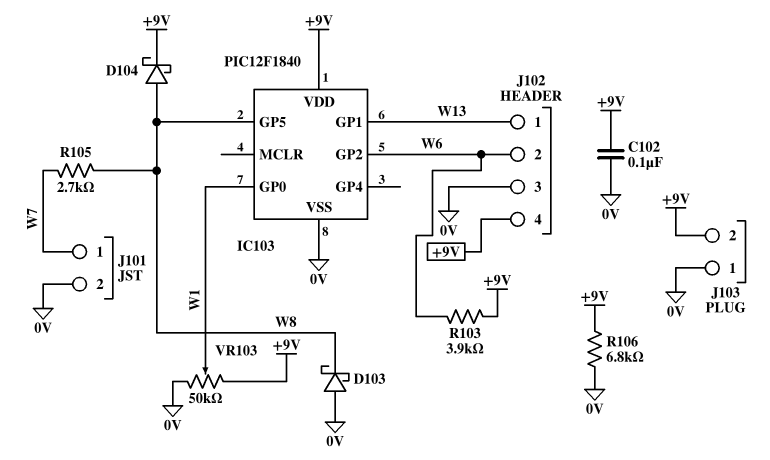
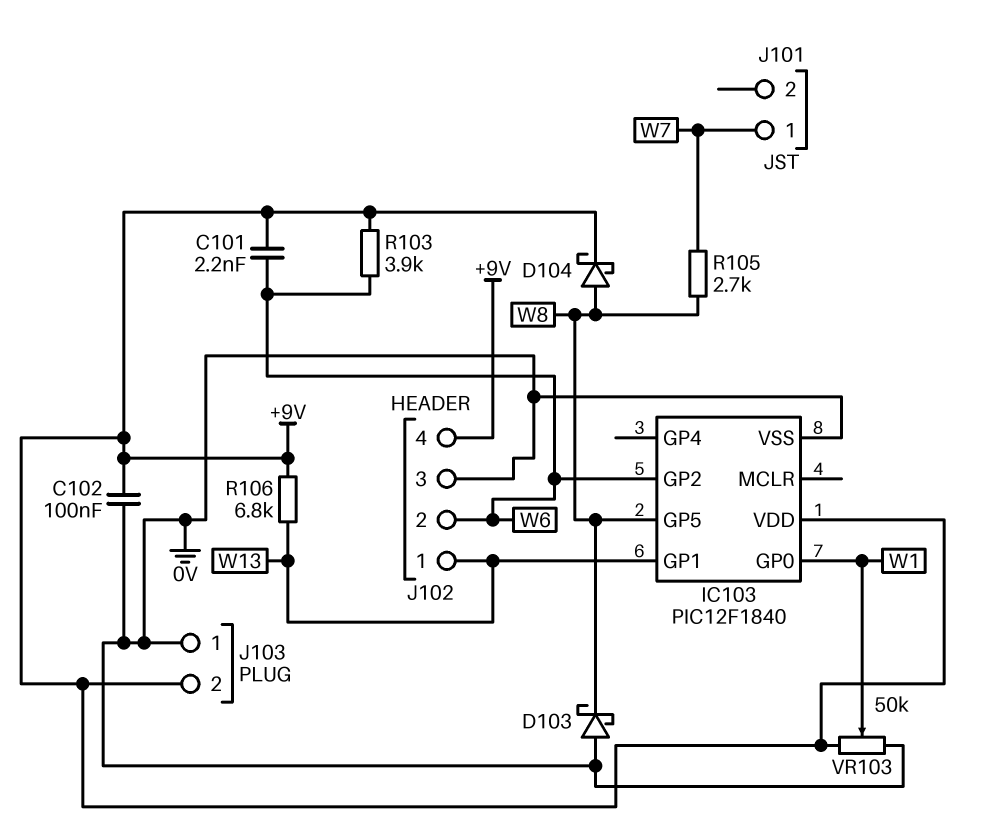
C101: none -> 2.2nF (+9V, W6)
J101 pin 2: 0V -> none
R106: 6.8k (+9V, 0V) -> 6.8k (+9V, W13)

